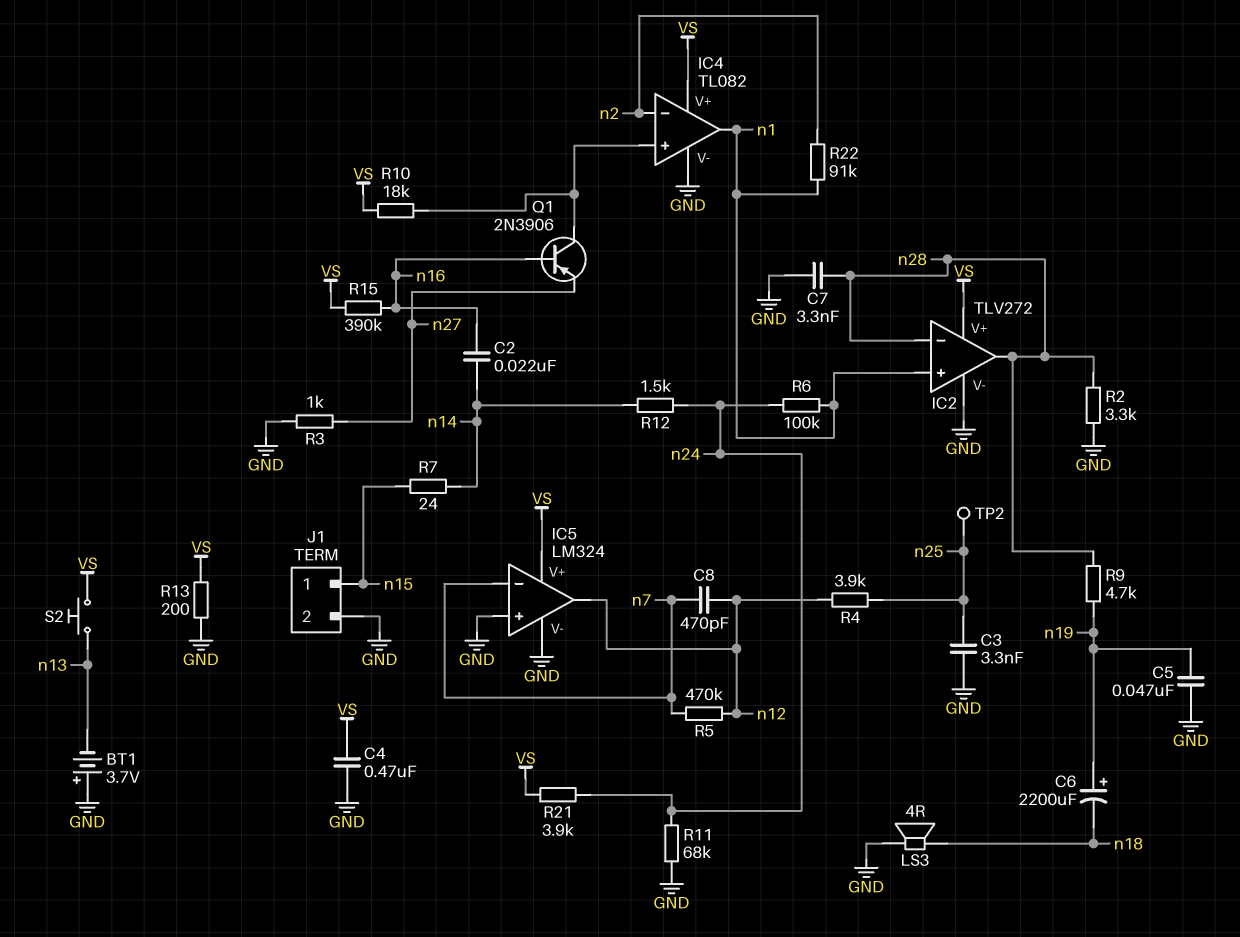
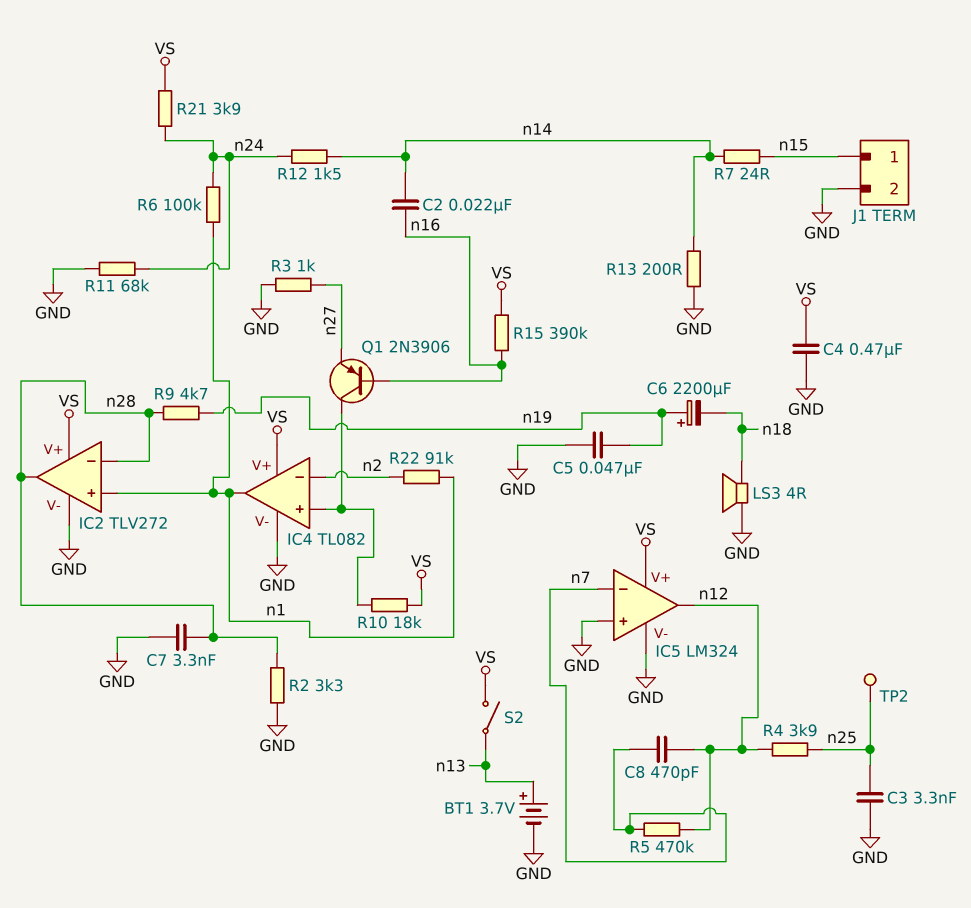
BT1: 3.7V (plus GND, minus n13) -> 3.7V (plus n13, minus GND)
R13: 200 (GND, VS) -> 200 (GND, n14)
S2: button (VS, n13) -> switch (VS, n13)

